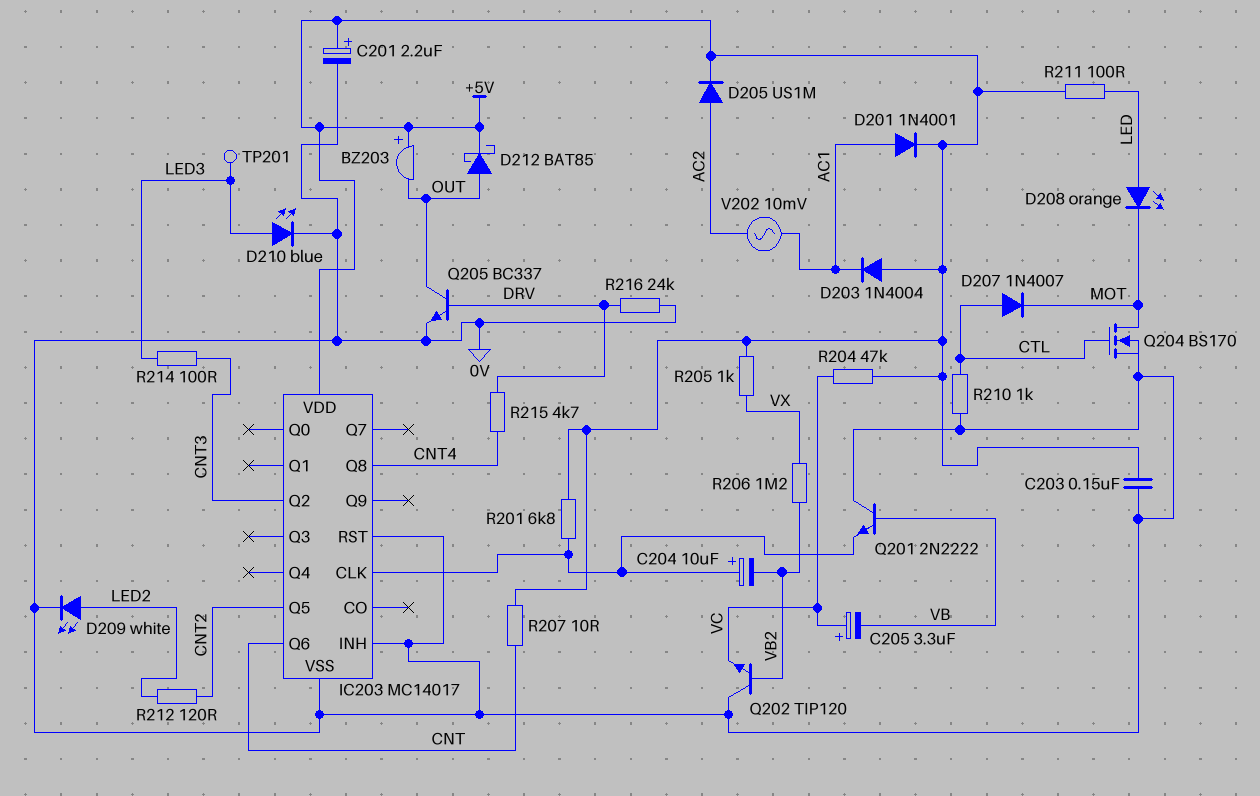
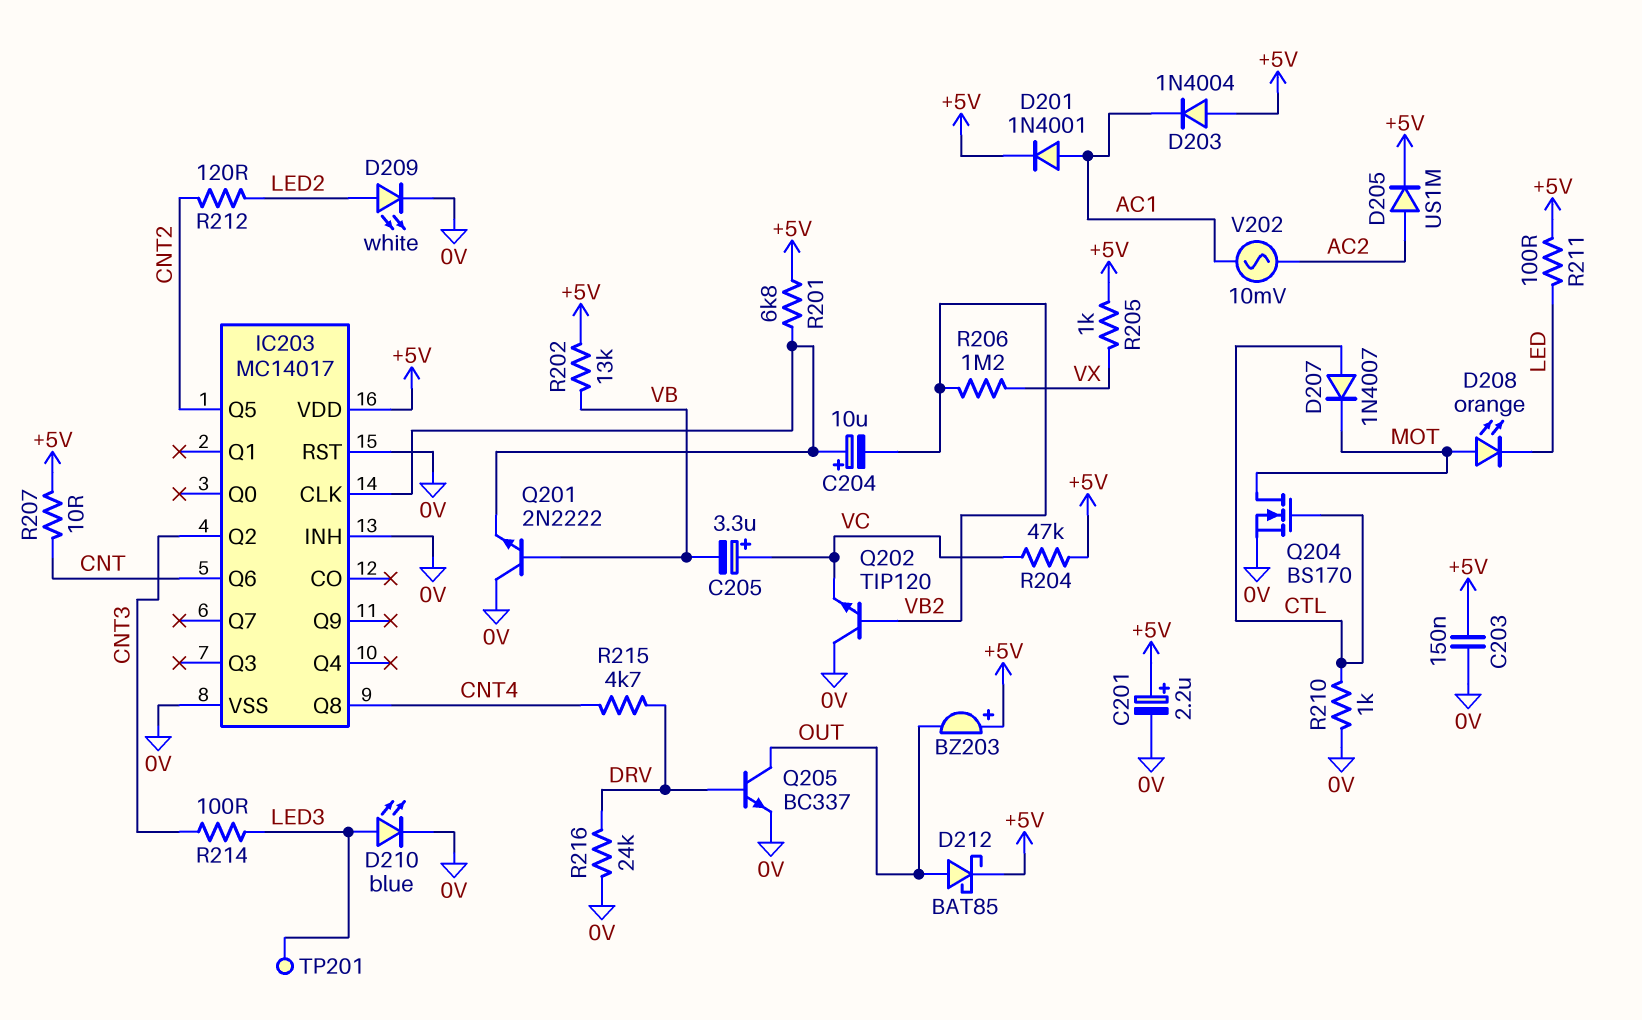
D208: LED orange (A LED, K MOT) -> LED orange (A MOT, K LED)
R202: none -> 13k (+5V, VB)

